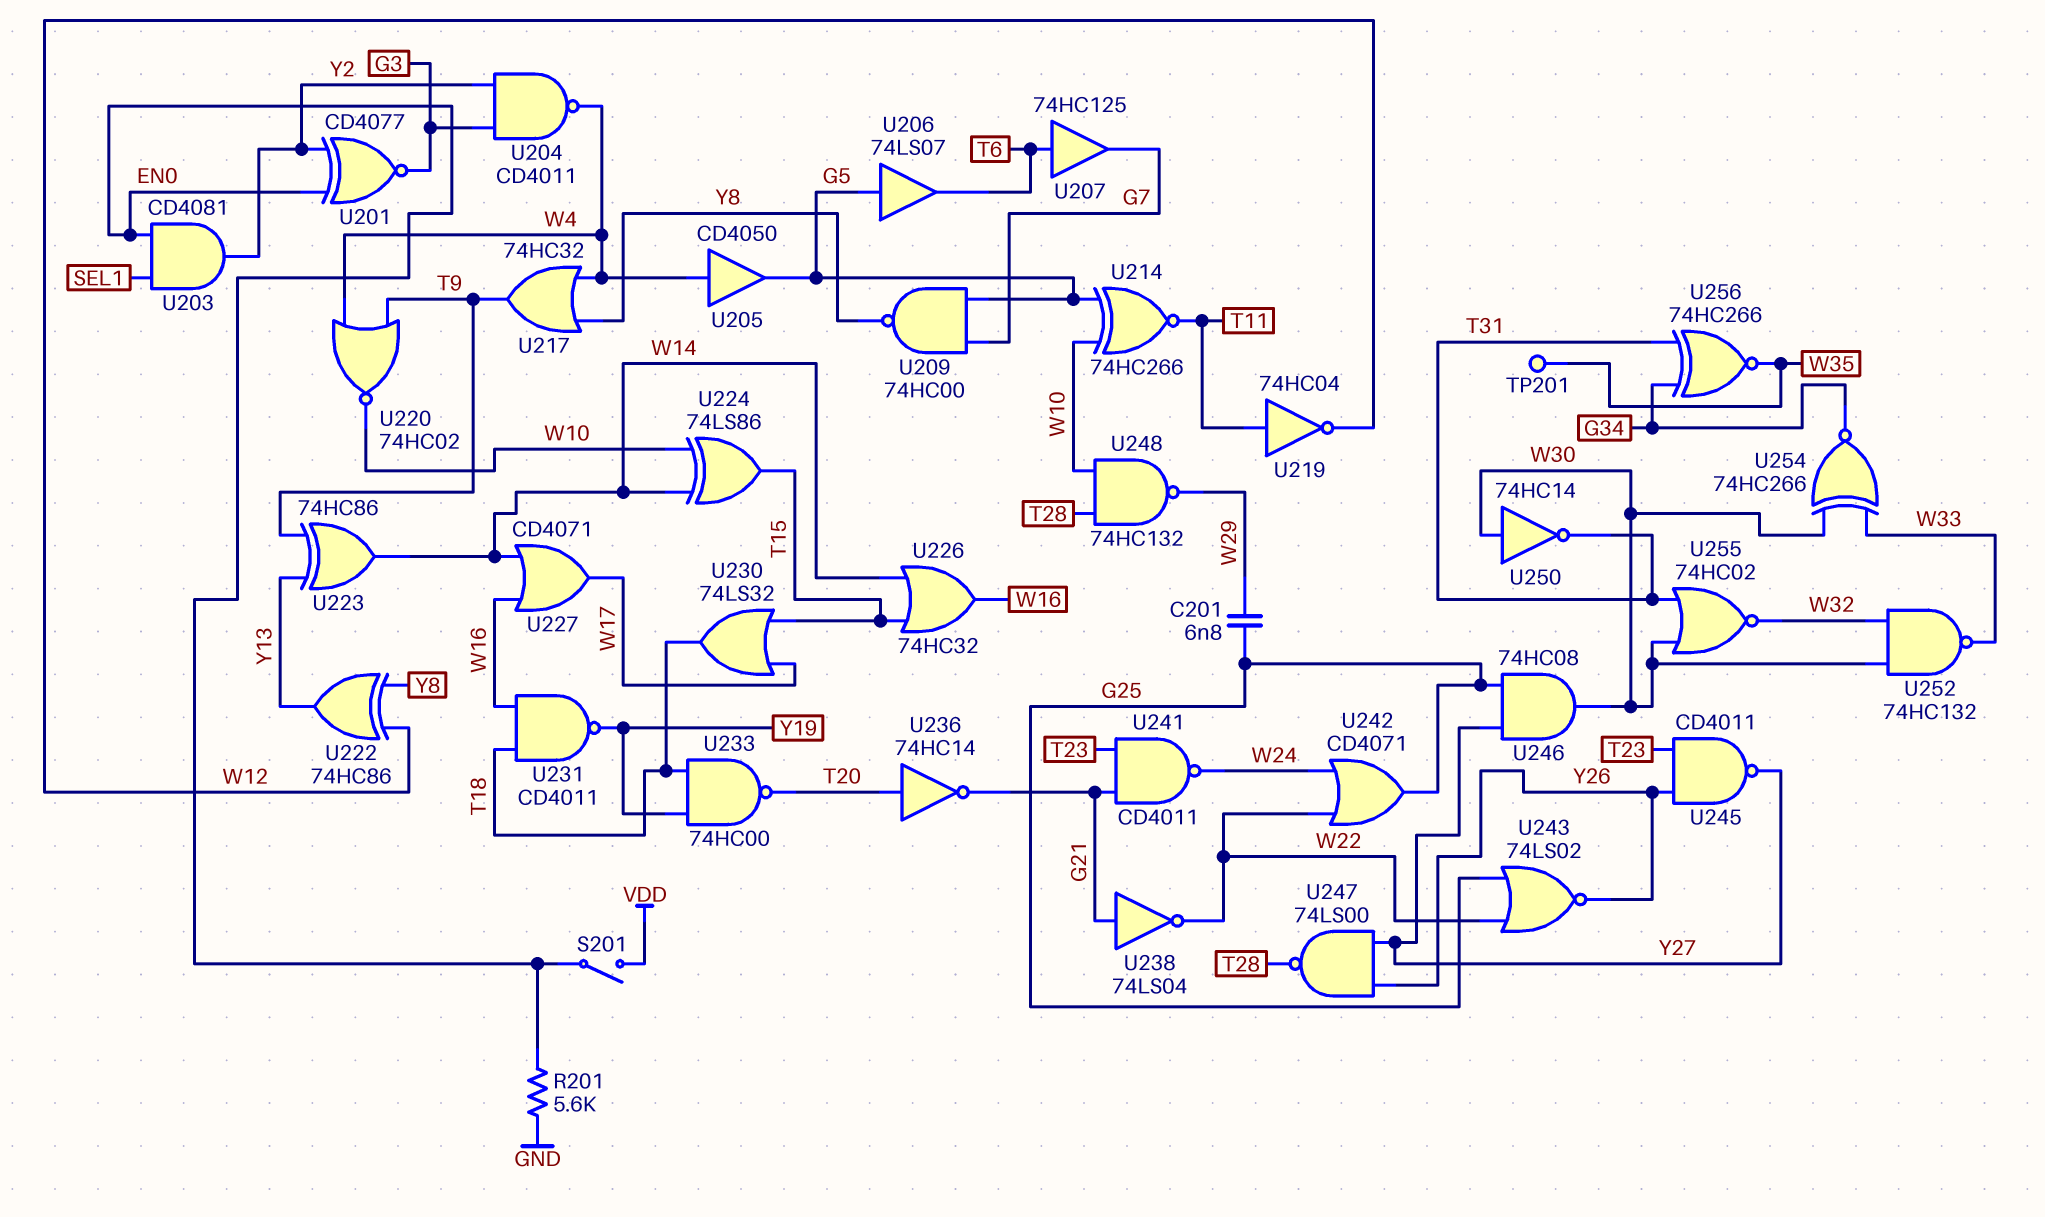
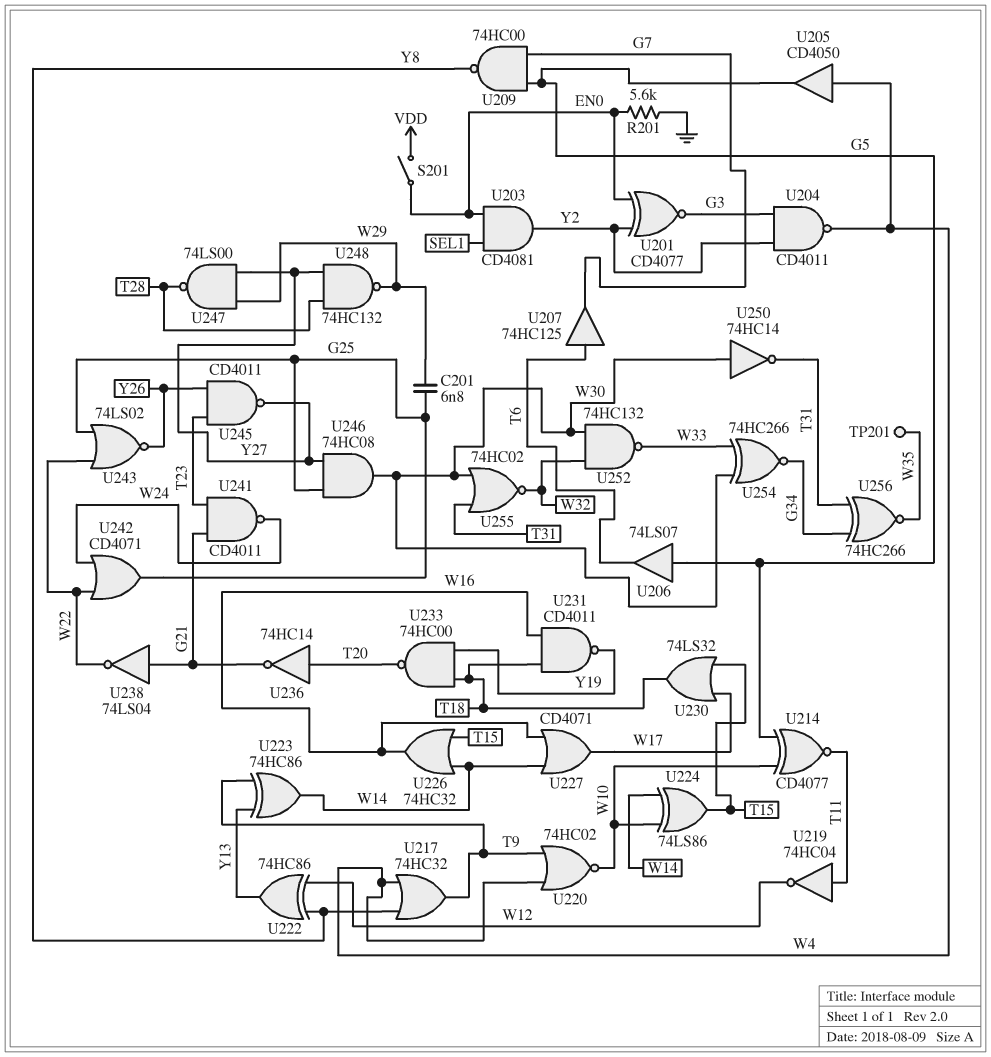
U214: XNOR 74HC266 (in G5, in W10, out T11) -> XNOR CD4077 (in G5, in W10, out T11)
U247: NAND 74LS00 (in Y26, in Y27, out T28) -> NAND 74LS00 (in W29, in Y27, out T28)
U248: NAND 74HC132 (in T28, in W10, out W29) -> NAND 74HC132 (in T28, in Y27, out W29)

